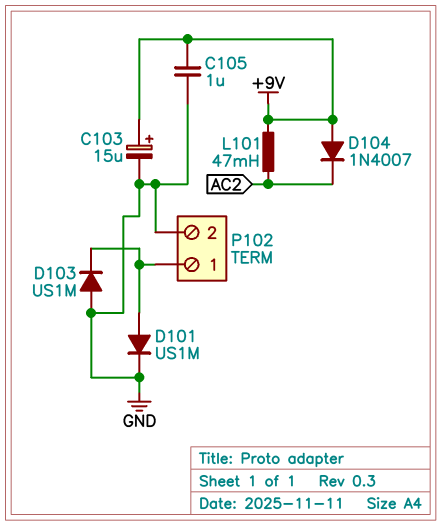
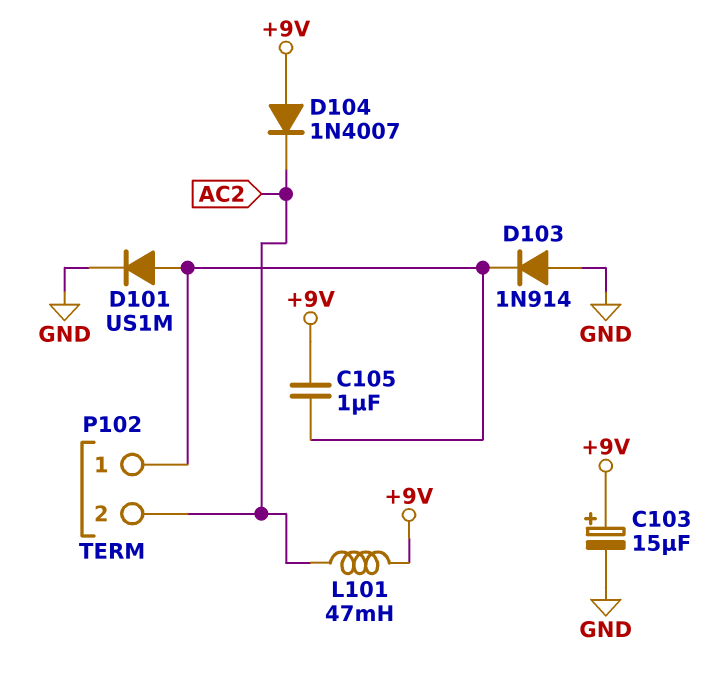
C105: 1uF (+9V, GND) -> 1uF (+9V, P102/1)
D103: diode US1M (A GND, K P102/1) -> diode 1N914 (A GND, K P102/1)
P102 pin 2: GND -> AC2

